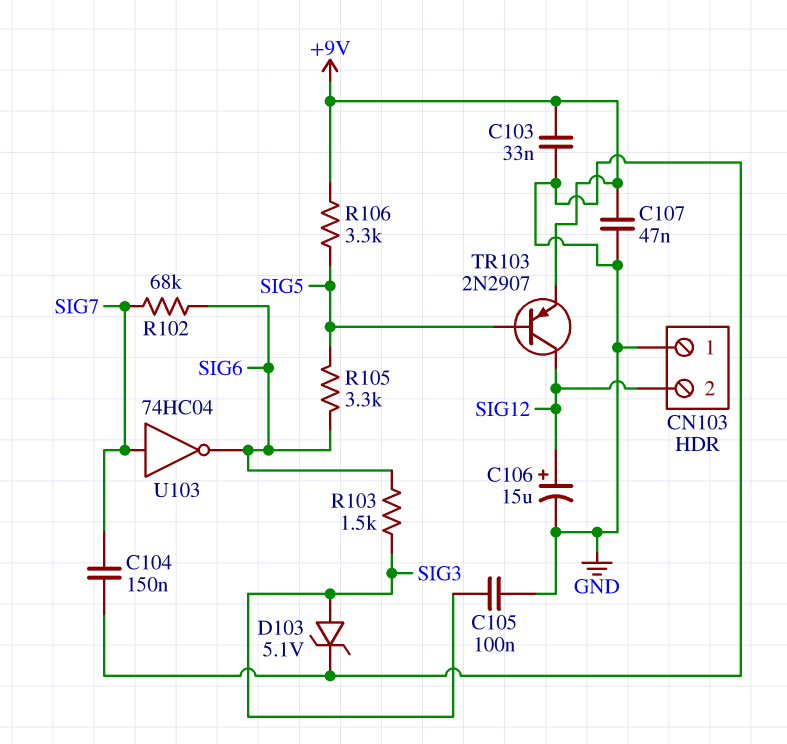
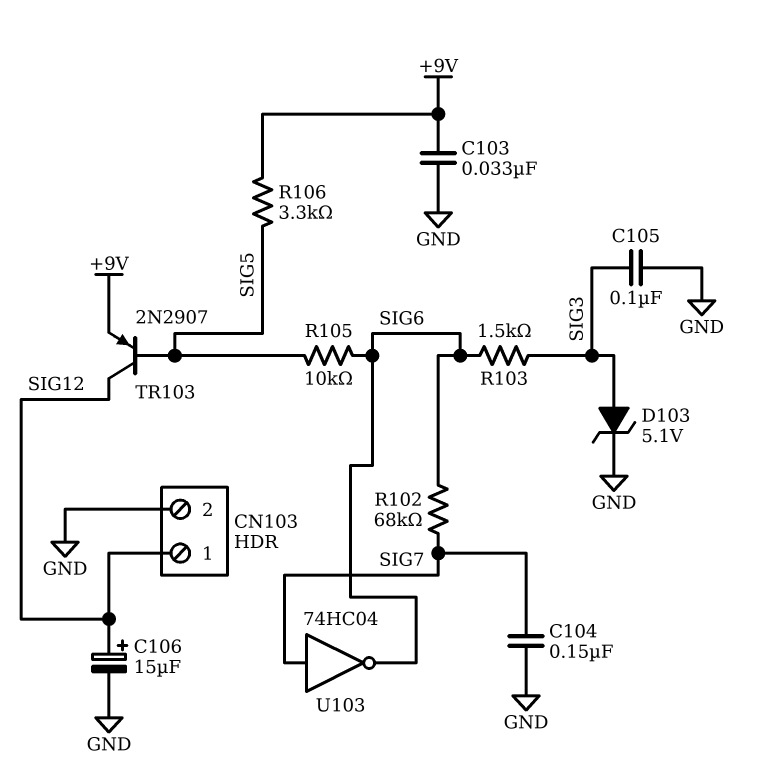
C107: 47nF (+9V, GND) -> none
CN103 pin 1: GND -> SIG12
CN103 pin 2: SIG12 -> GND
R105: 3.3k (SIG5, SIG6) -> 10k (SIG5, SIG6)

